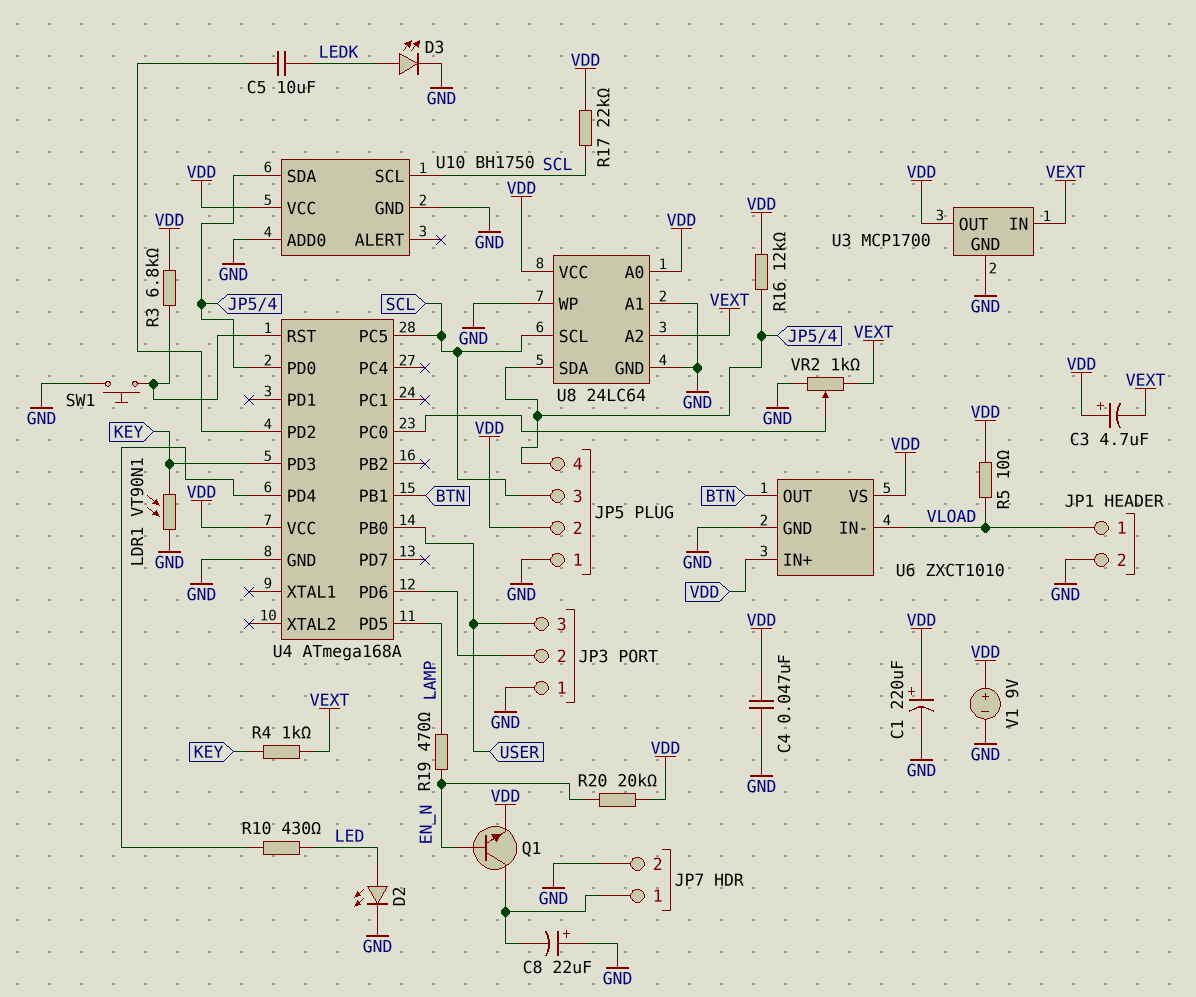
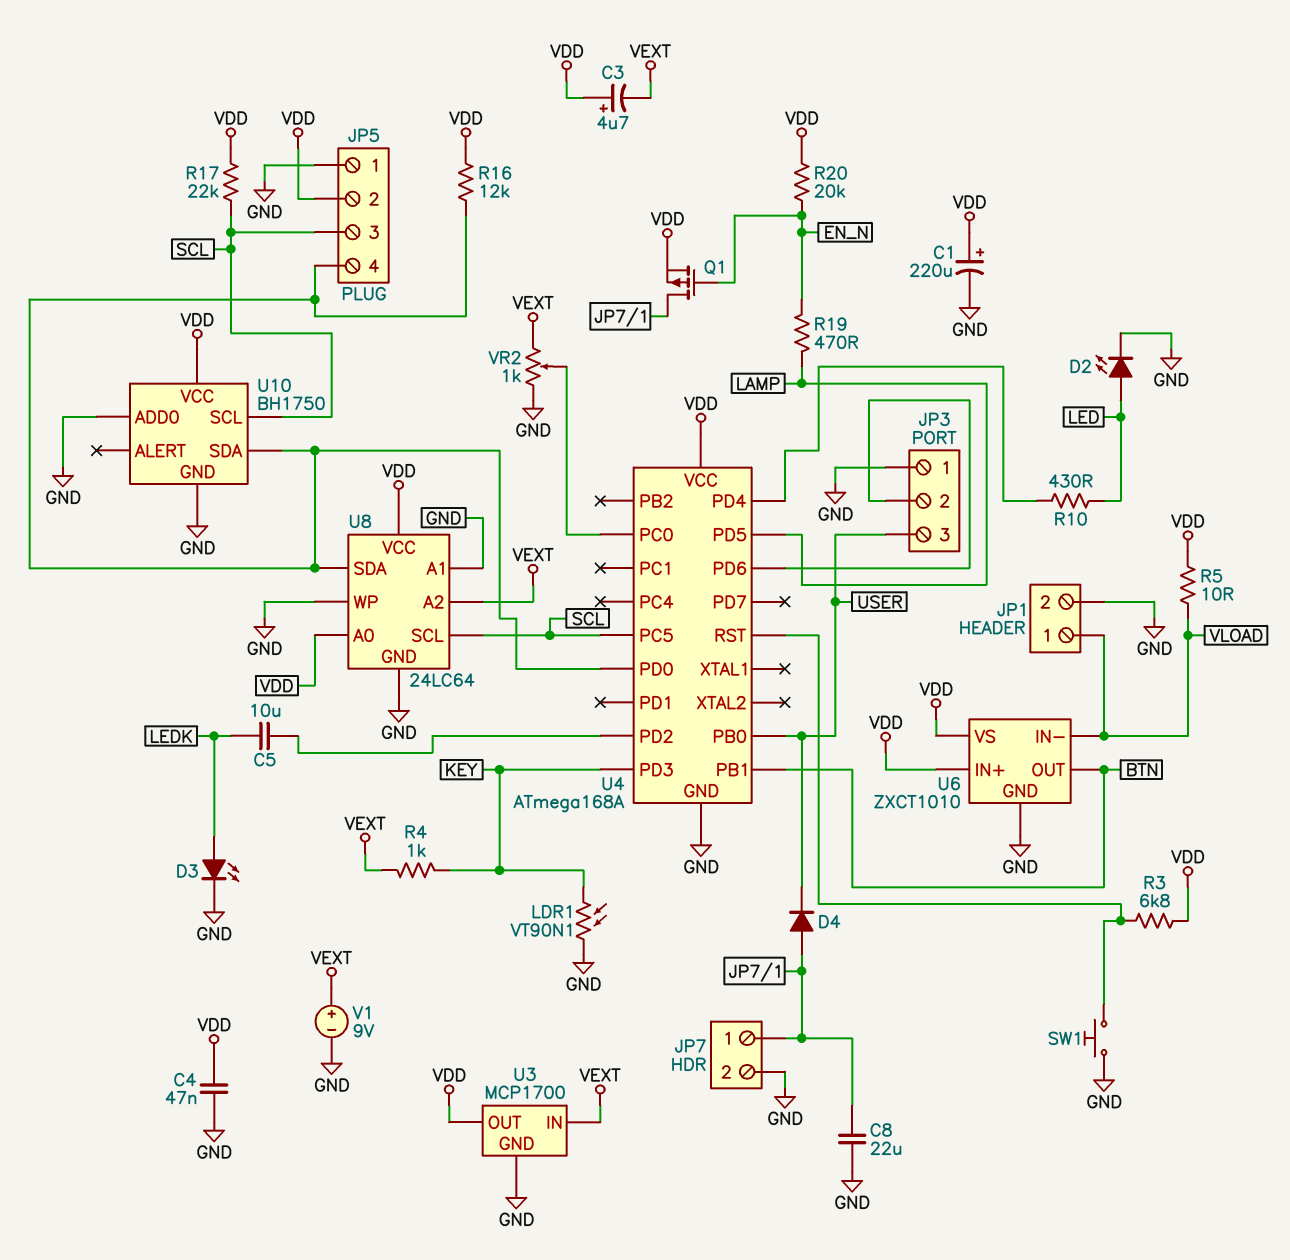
C8: 22uF (plus GND, minus JP7/1) -> 22uF (GND, JP7/1)
D4: none -> diode (A JP7/1, K USER)
Q1: NPN (B EN_N, C JP7/1, E VDD) -> PMOS (G EN_N, D JP7/1, S VDD)
V1: 9V (plus VDD, minus GND) -> 9V (plus VEXT, minus GND)

